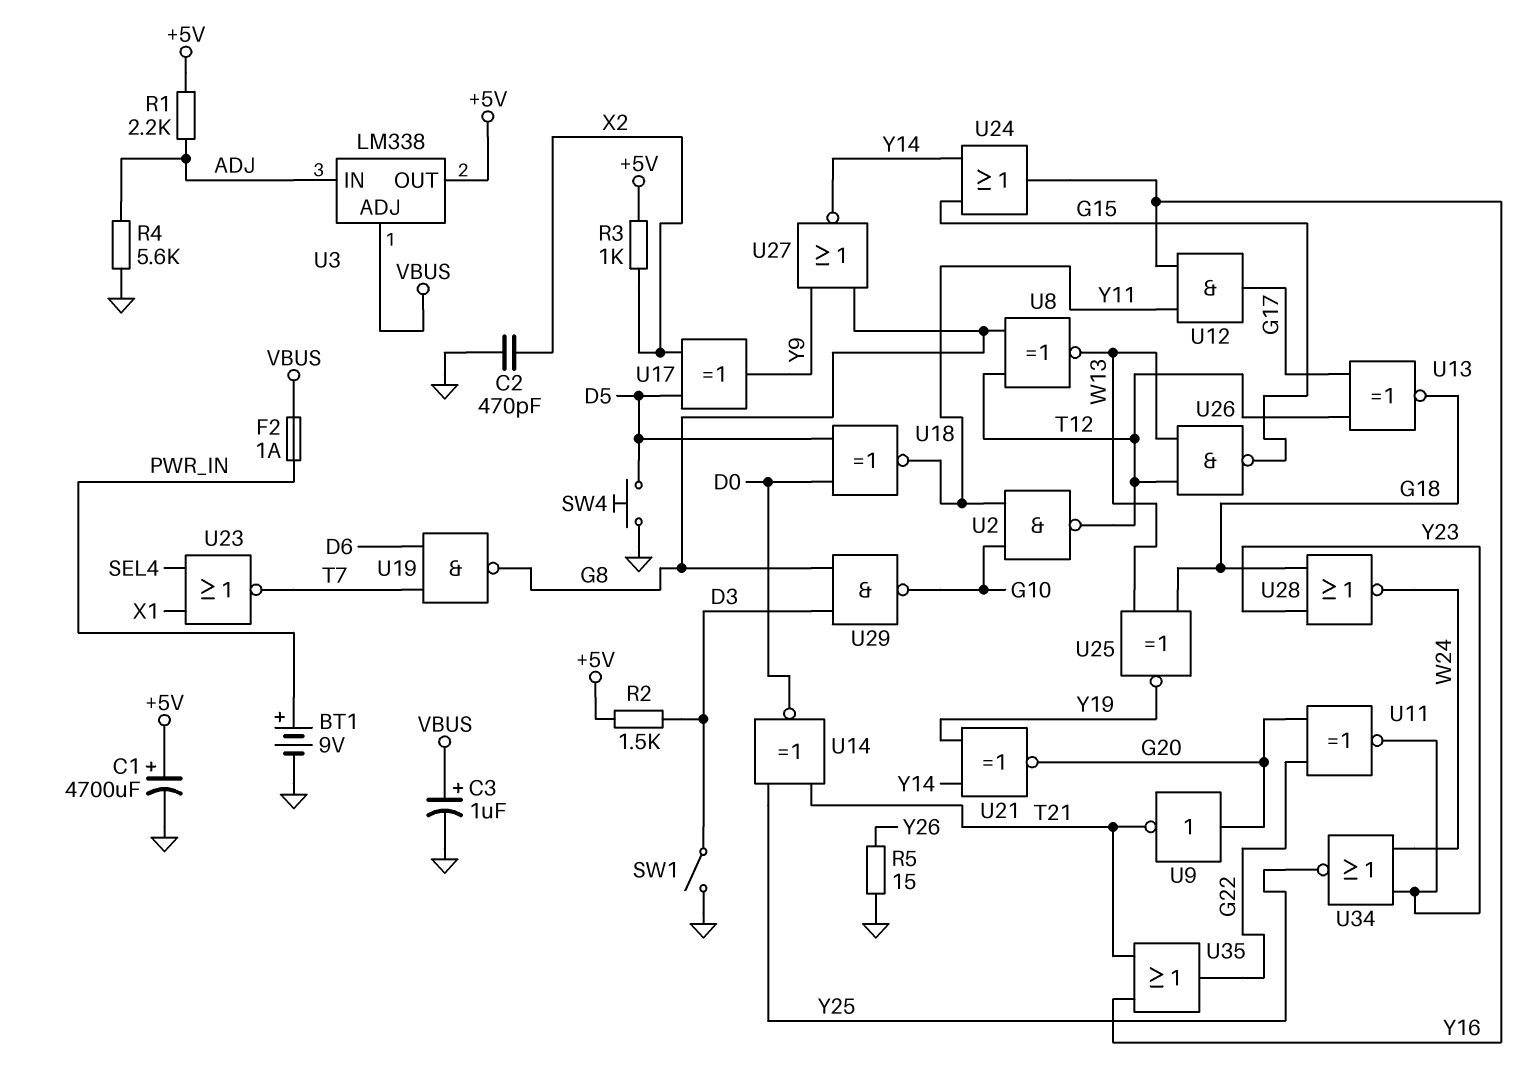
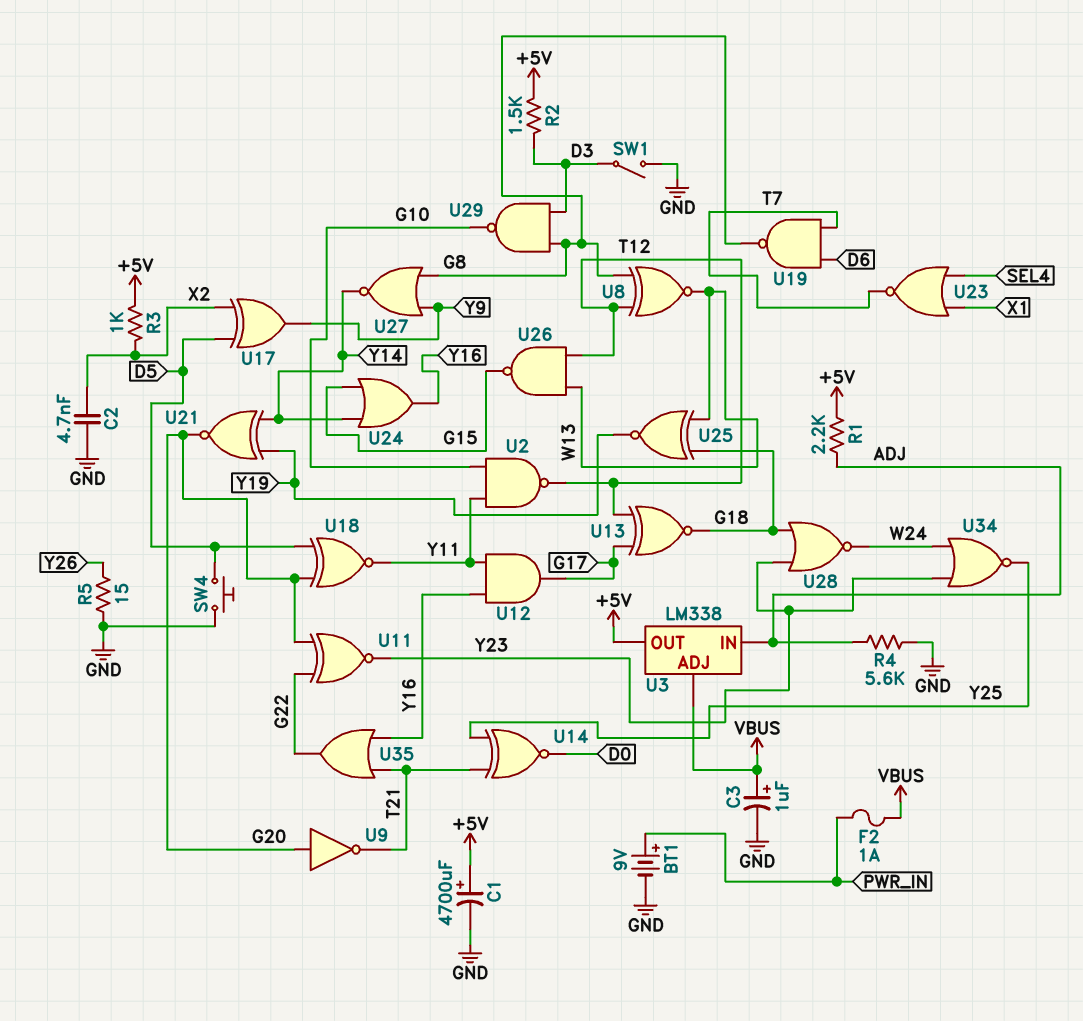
C2: 470pF (GND, X2) -> 4.7nF (GND, X2)
U18: XNOR (in D0, in D5, out Y11) -> XNOR (in D5, in G20, out Y11)

